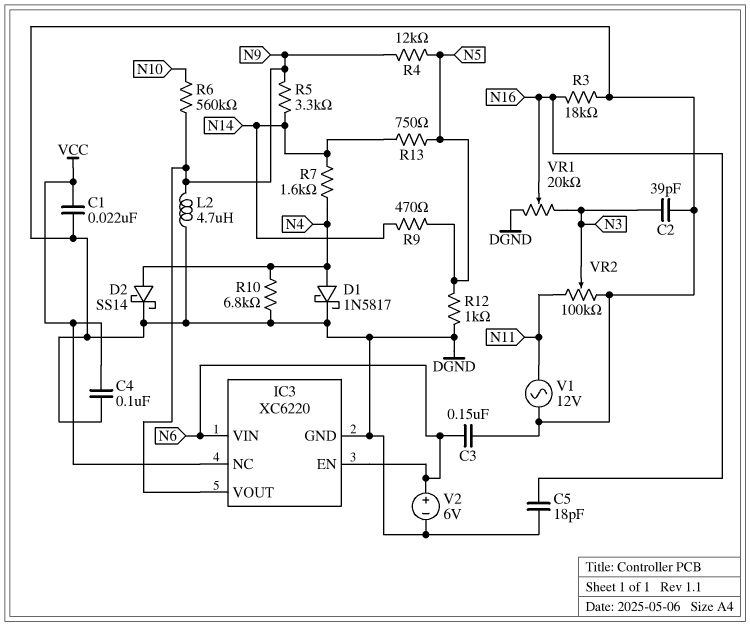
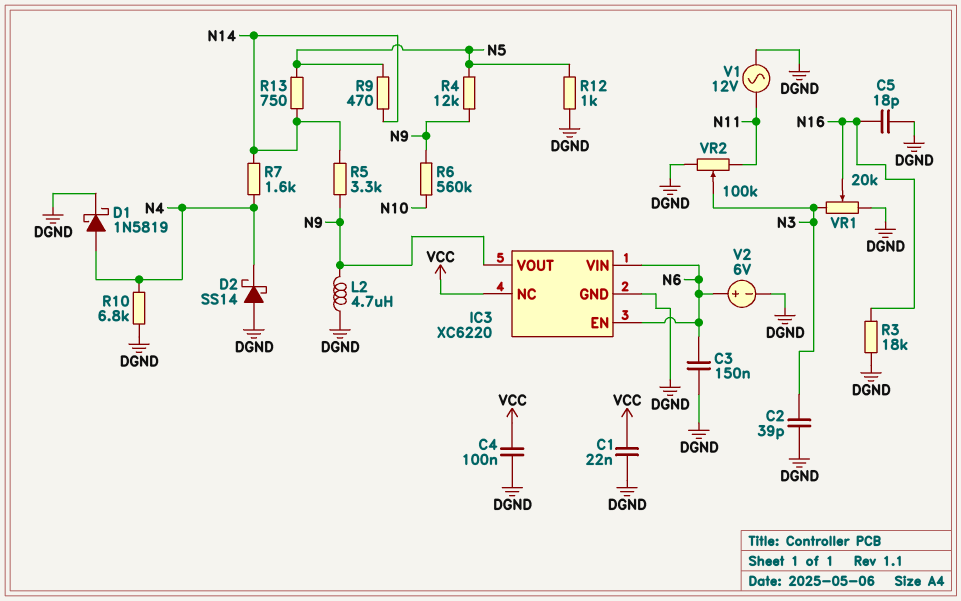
D1: schottky 1N5817 (A N4, K DGND) -> schottky 1N5819 (A N4, K DGND)
D2: schottky SS14 (A N4, K DGND) -> schottky SS14 (A DGND, K N4)

